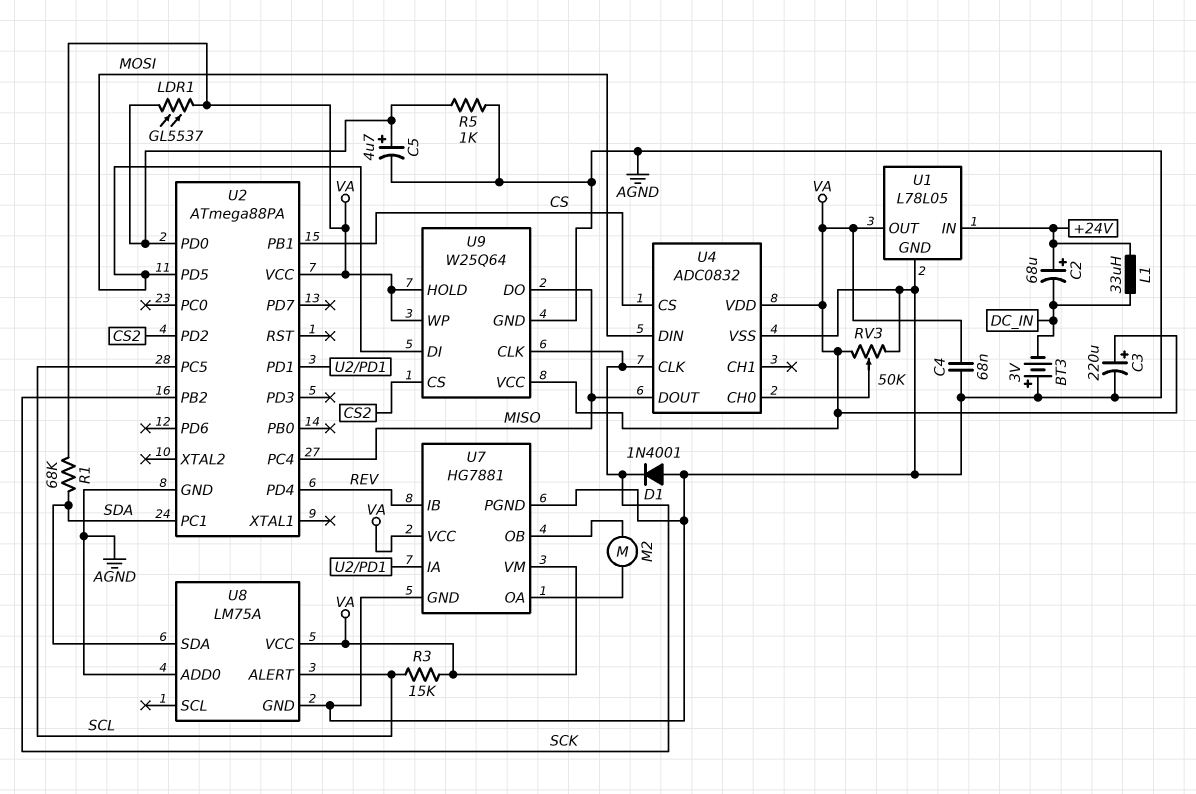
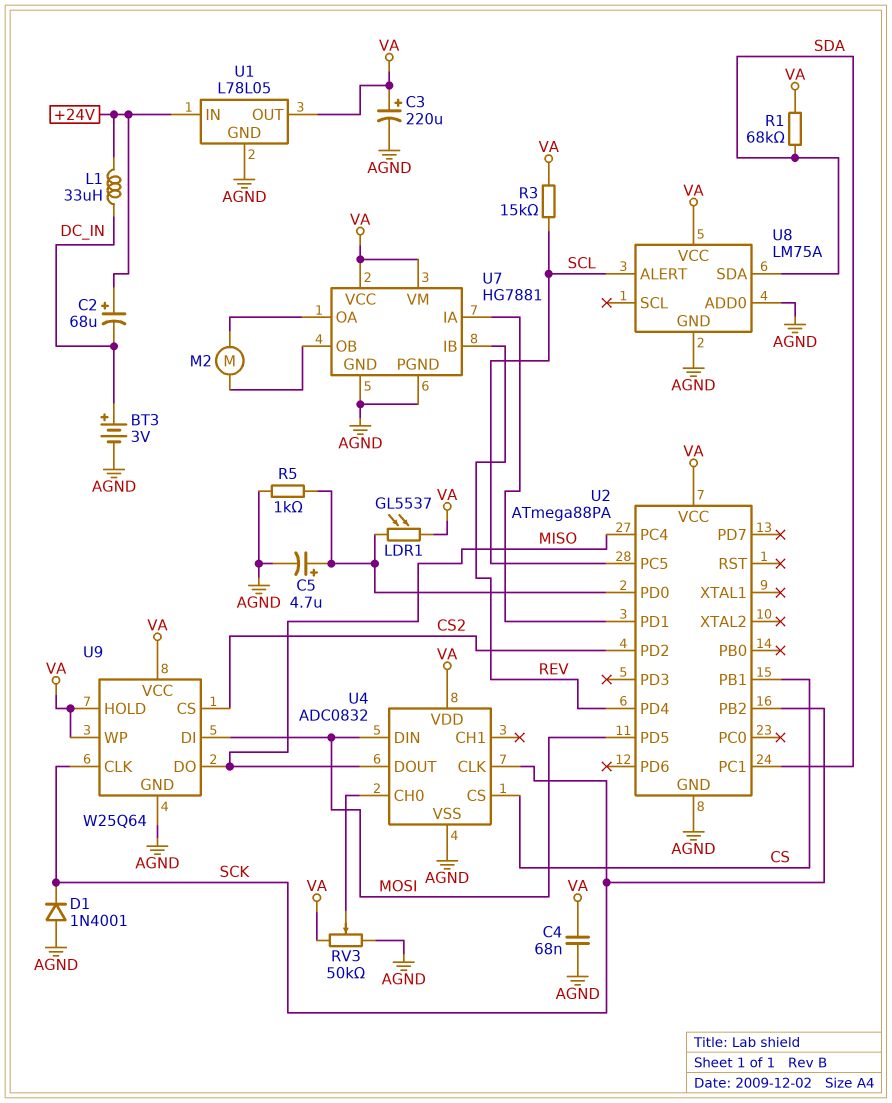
BT3: 3V (plus AGND, minus DC_IN) -> 3V (plus DC_IN, minus AGND)

